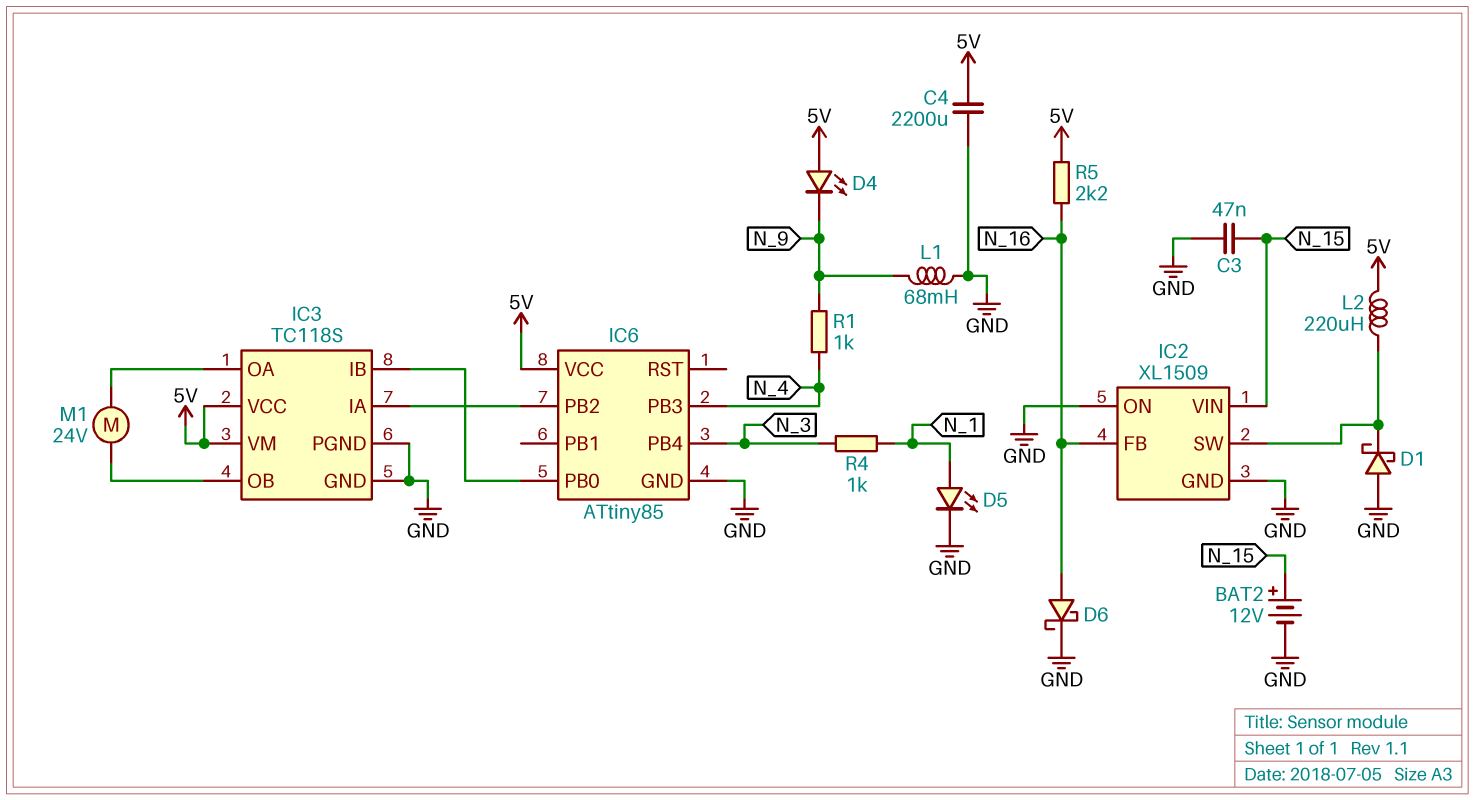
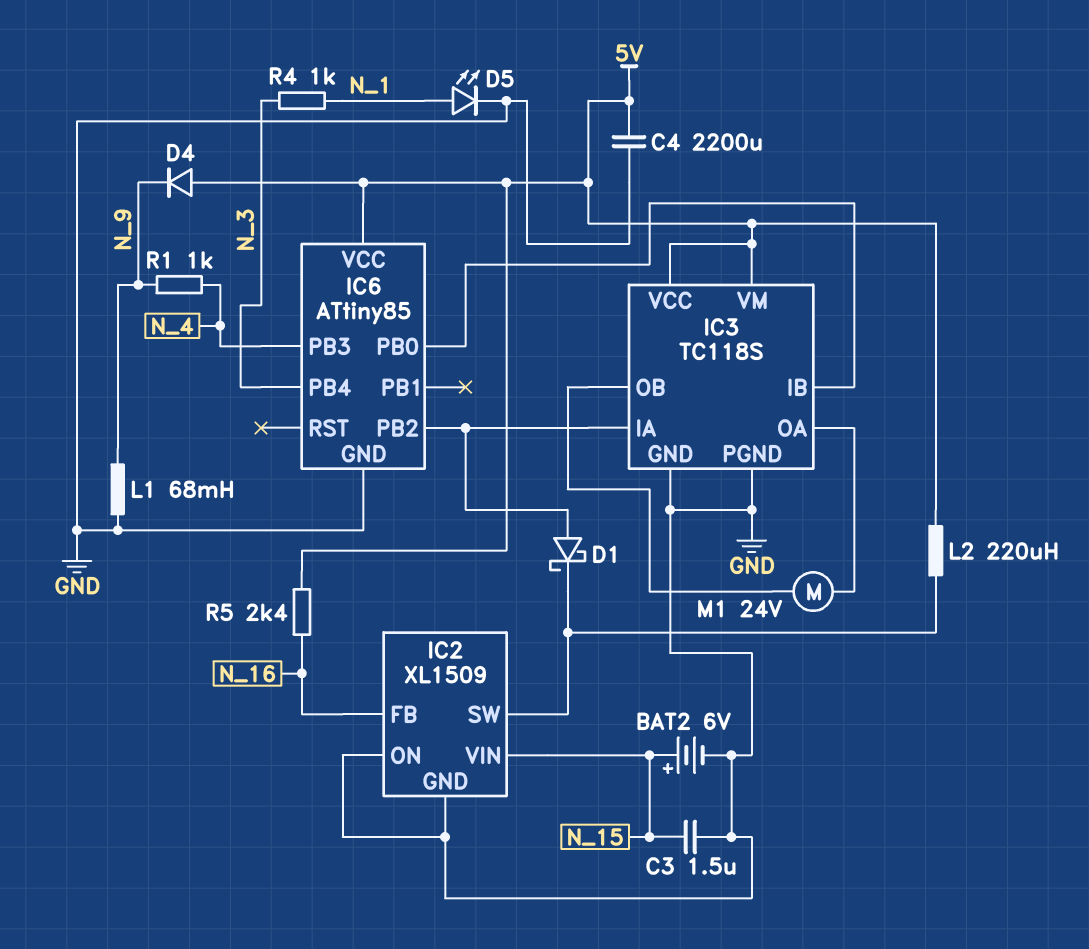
BAT2: 12V (plus N_15, minus GND) -> 6V (plus N_15, minus GND)
C3: 47nF (GND, N_15) -> 1.5uF (GND, N_15)
D1: schottky (A GND, K IC2/SW) -> schottky (A IC3/IA, K IC2/SW)
D4: LED (A 5V, K N_9) -> diode (A 5V, K N_9)
D6: schottky (A N_16, K GND) -> none
R5: 2.2k (5V, N_16) -> 2.4k (5V, N_16)

